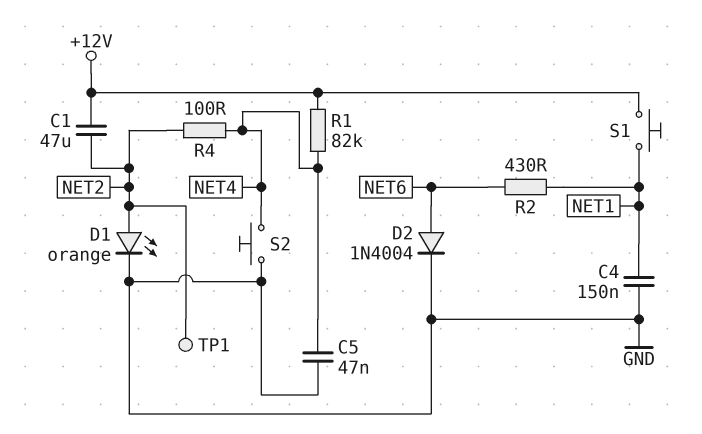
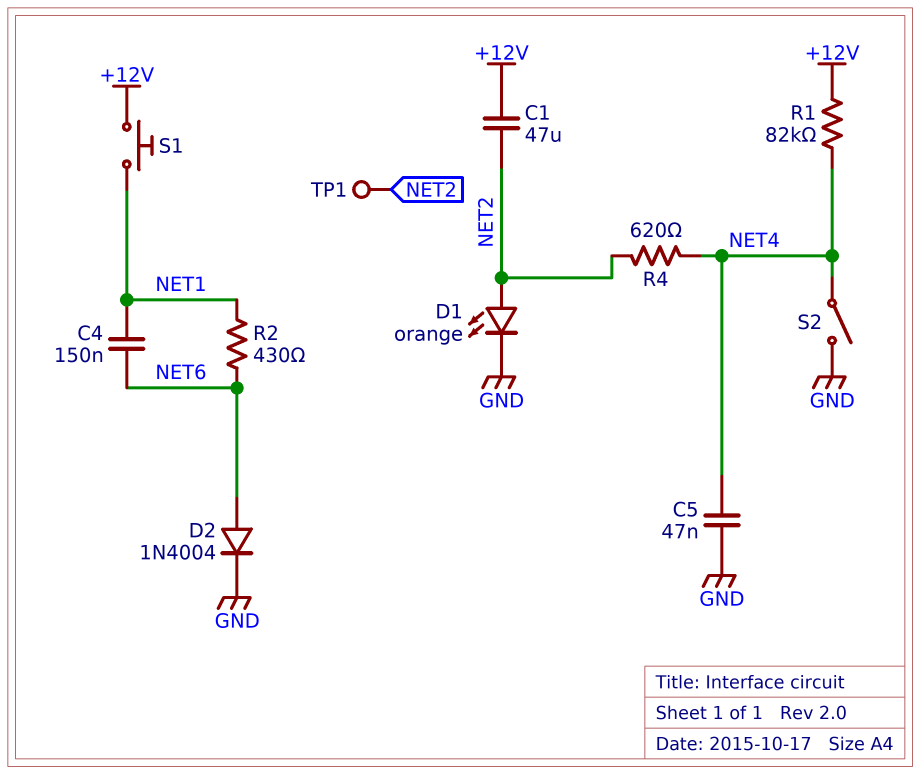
C4: 150nF (GND, NET1) -> 150nF (NET1, NET6)
R4: 100 (NET2, NET4) -> 620 (NET2, NET4)
S2: button (GND, NET4) -> switch (GND, NET4)

